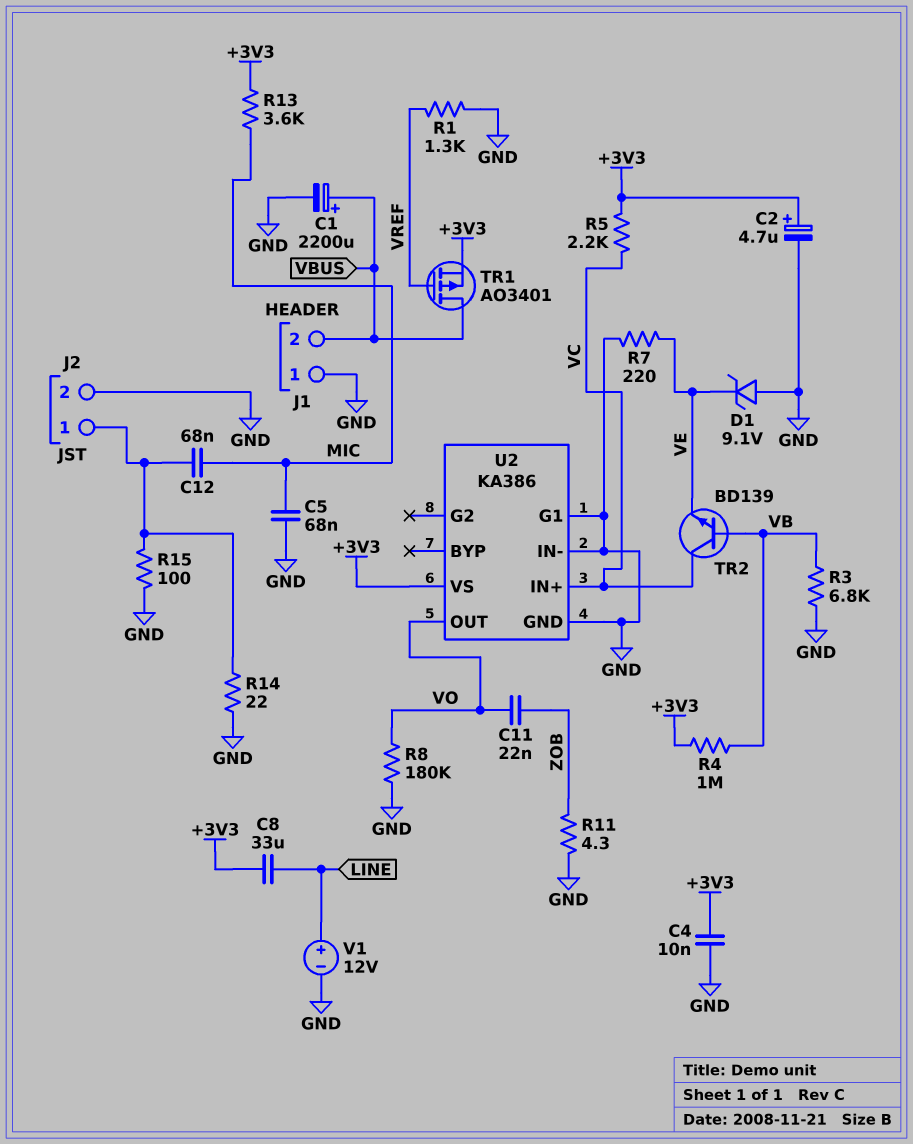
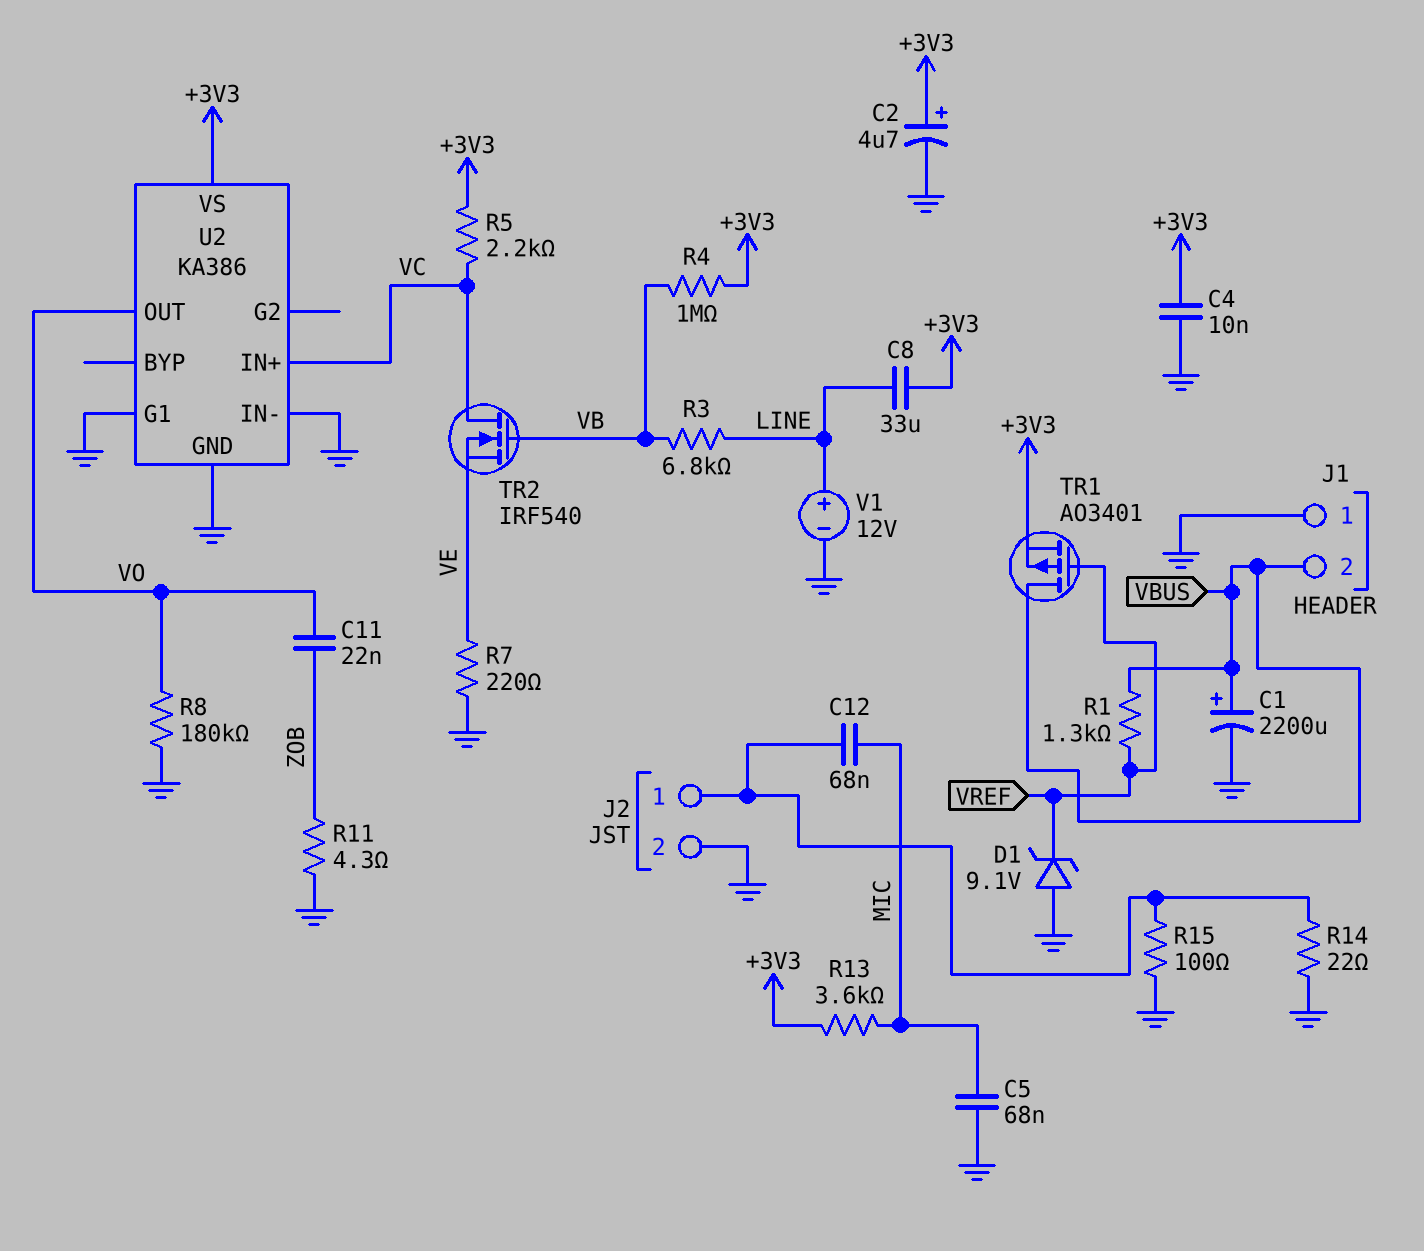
D1: zener 9.1V (A GND, K VE) -> zener 9.1V (A GND, K VREF)
R1: 1.3k (GND, VREF) -> 1.3k (VBUS, VREF)
R3: 6.8k (GND, VB) -> 6.8k (LINE, VB)
TR2: NPN BD139 (B VB, C VC, E VE) -> NMOS IRF540 (G VB, D VC, S VE)

